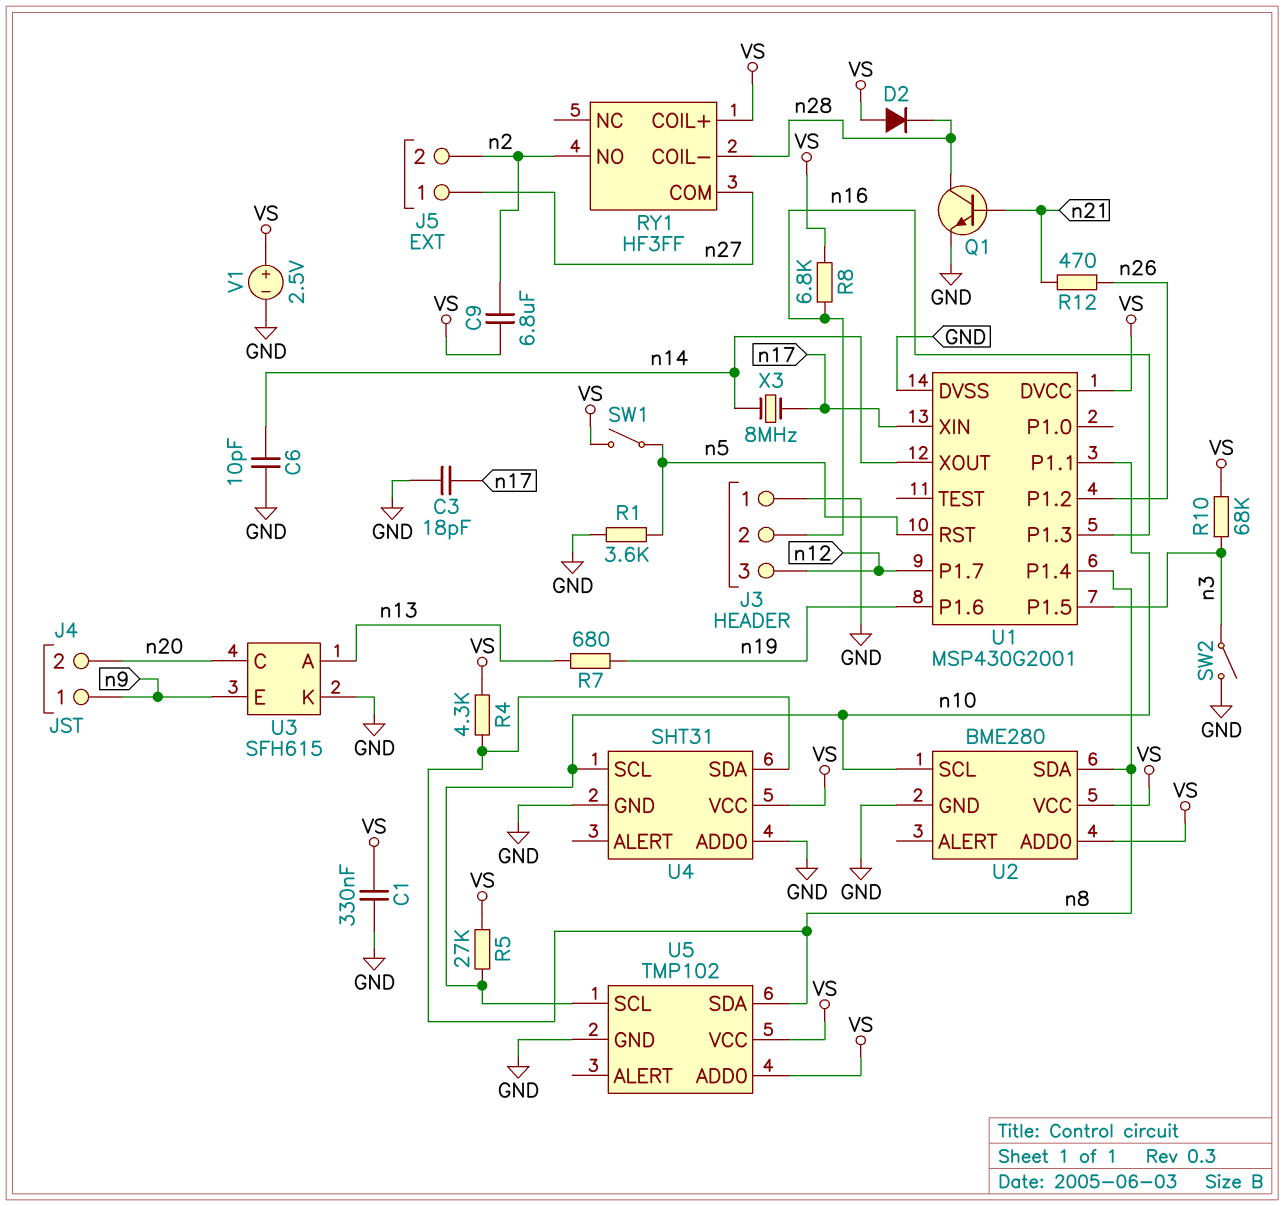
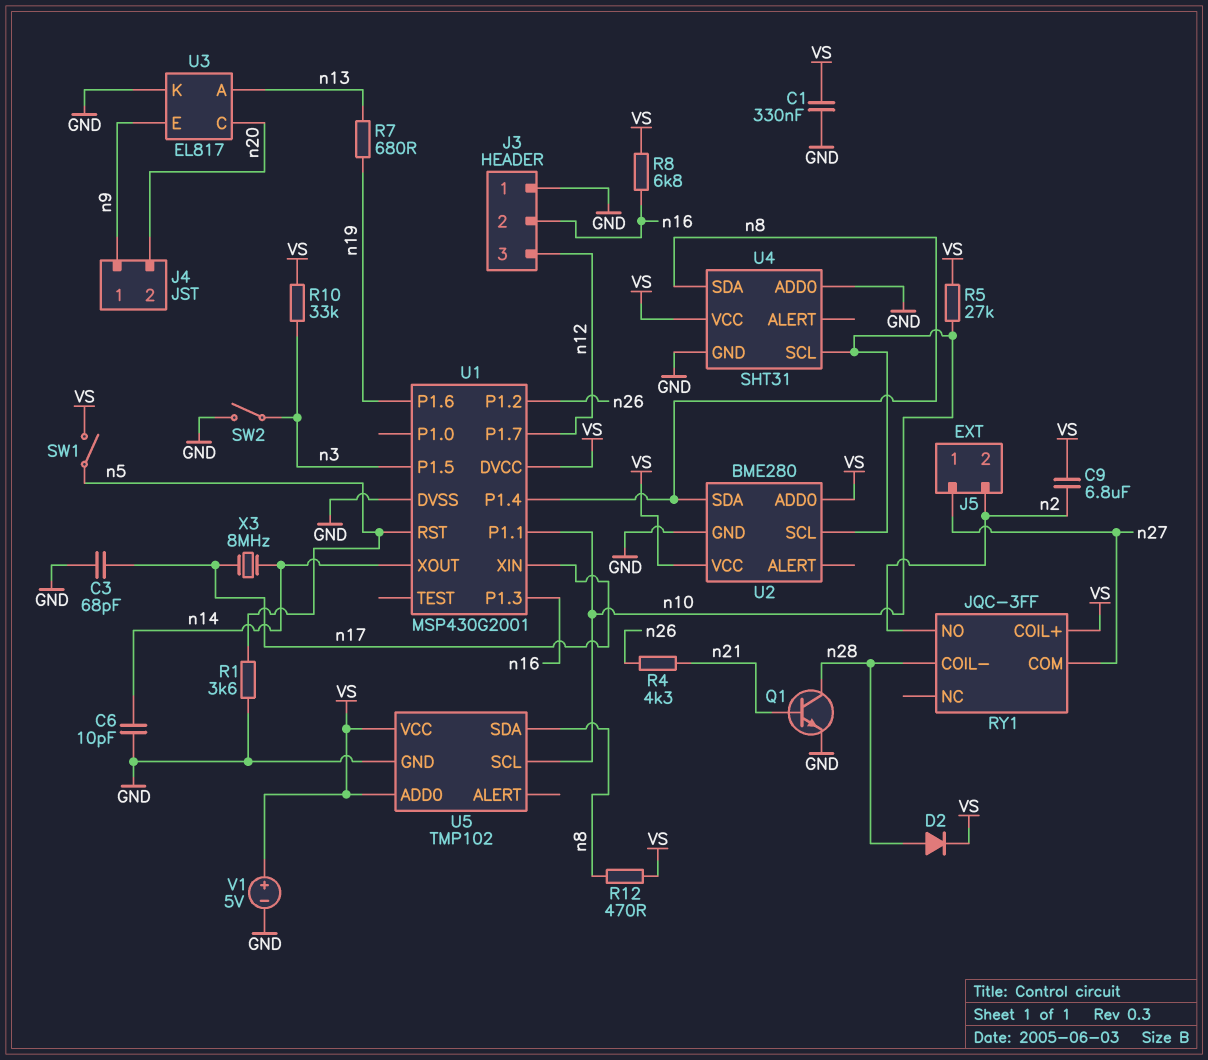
C3: 18pF (GND, n17) -> 68pF (GND, n17)
D2: diode (A VS, K n28) -> diode (A n28, K VS)
R4: 4.3k (VS, n8) -> 4.3k (n21, n26)
R10: 68k (VS, n3) -> 33k (VS, n3)
R12: 470 (n21, n26) -> 470 (VS, n8)
RY1: HF3FF -> JQC-3FF
U3: SFH615 -> EL817
V1: 2.5V (plus VS, minus GND) -> 5V (plus VS, minus GND)

